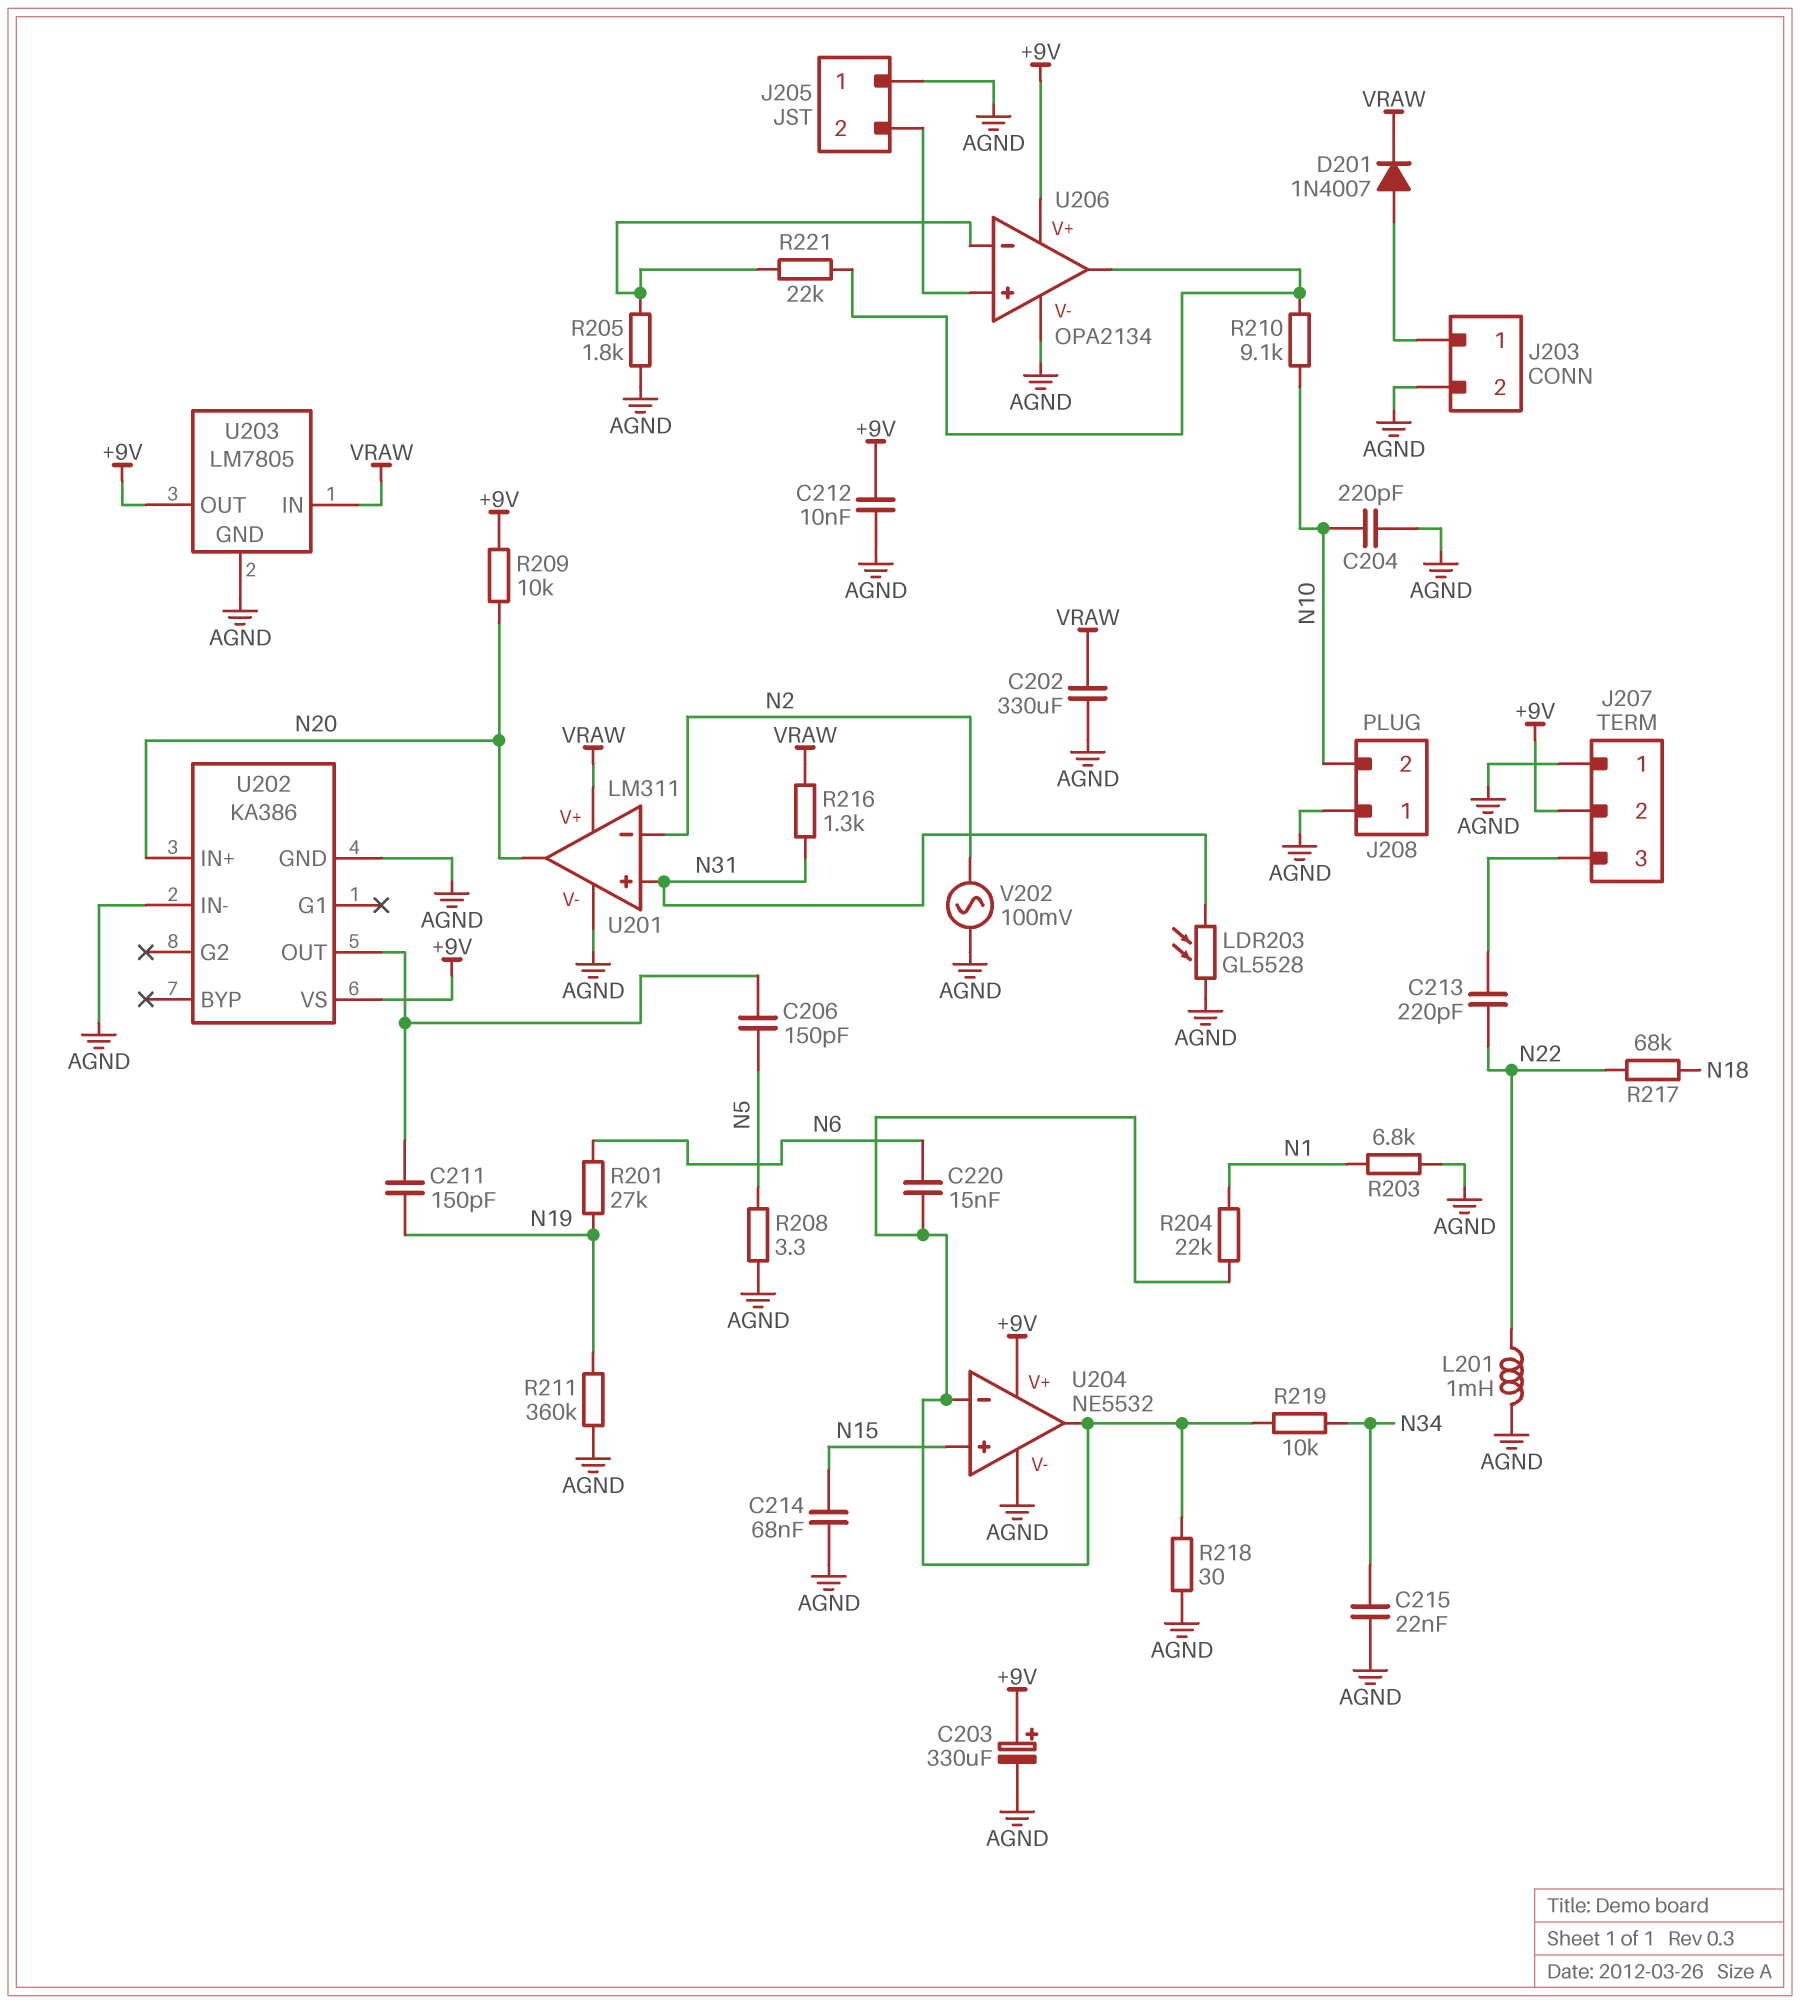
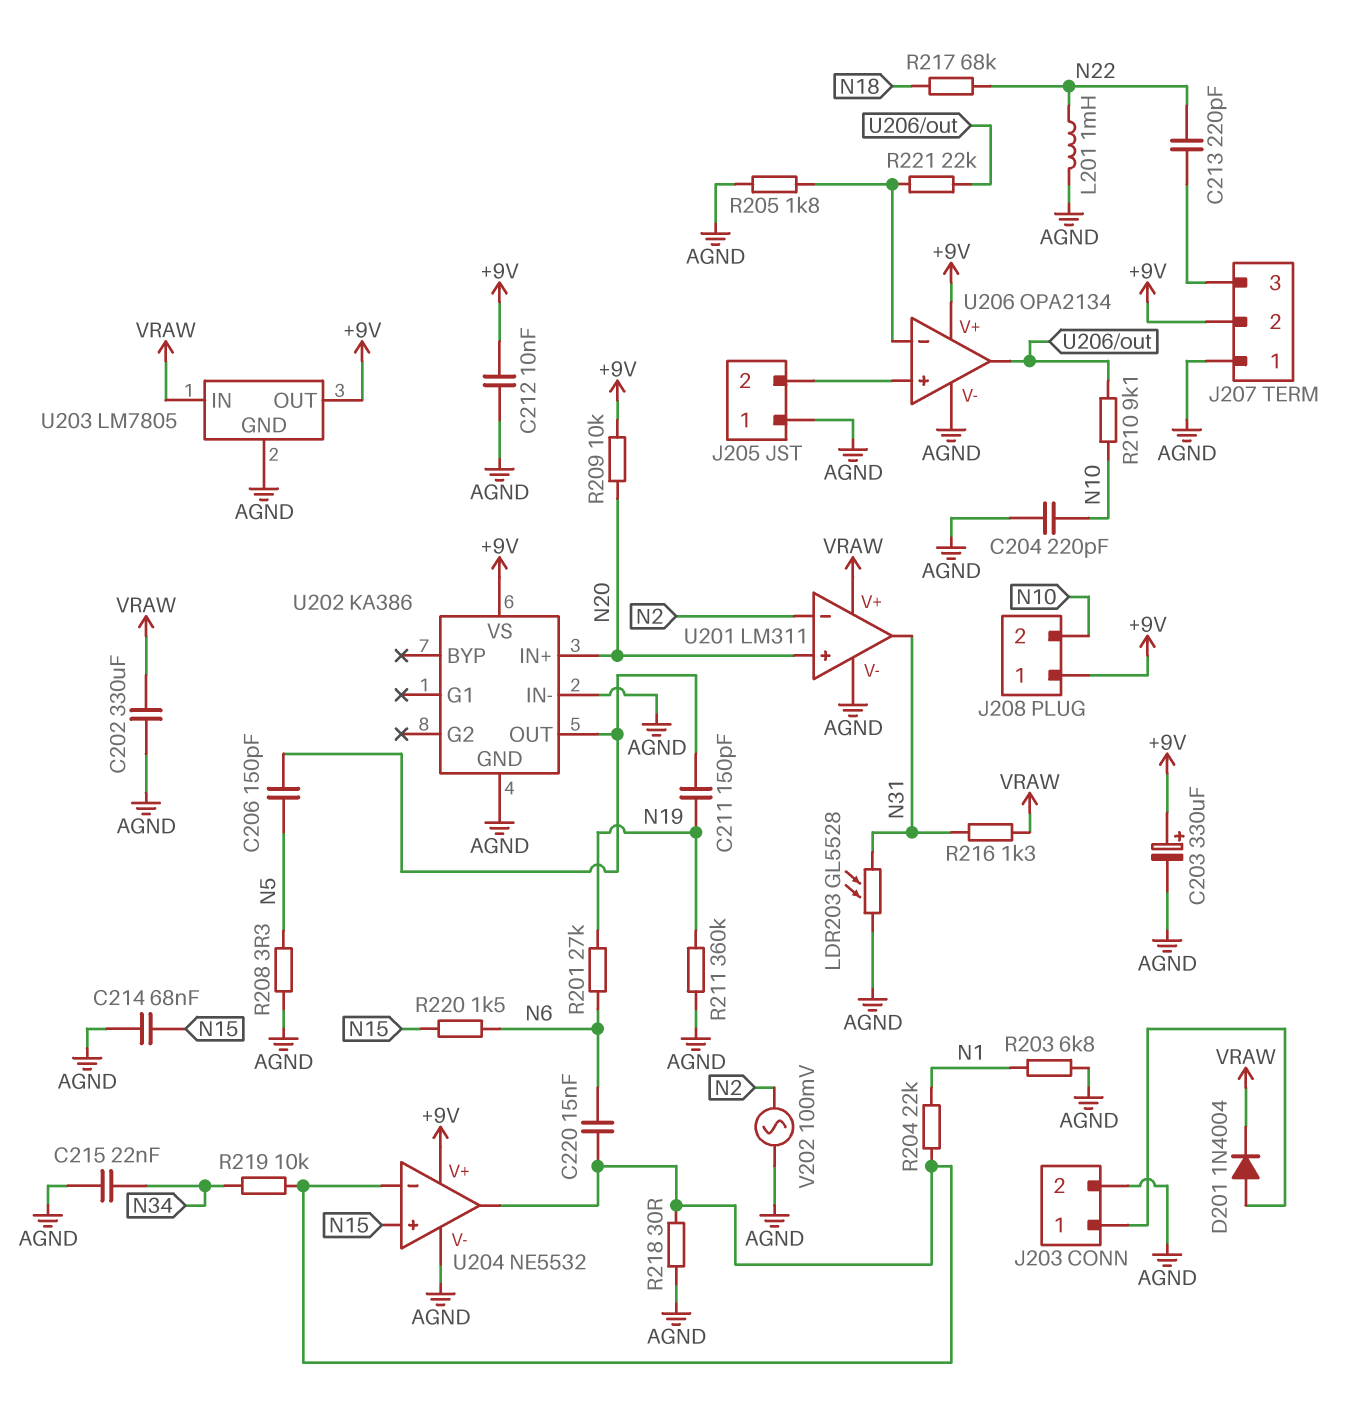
D201: diode 1N4007 (A J203/1, K VRAW) -> diode 1N4004 (A J203/1, K VRAW)
J208 pin 1: AGND -> +9V
R220: none -> 1.5k (N6, N15)
U201 pin in+: N31 -> N20
U201 pin out: N20 -> N31

